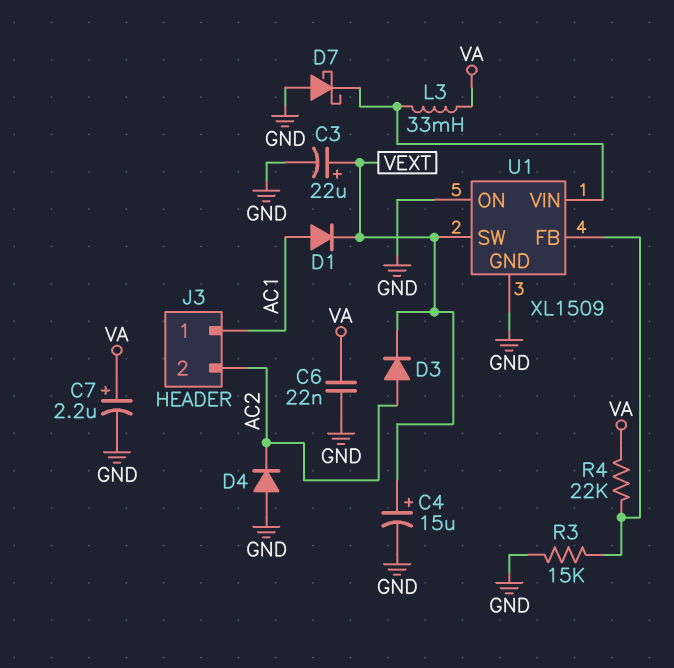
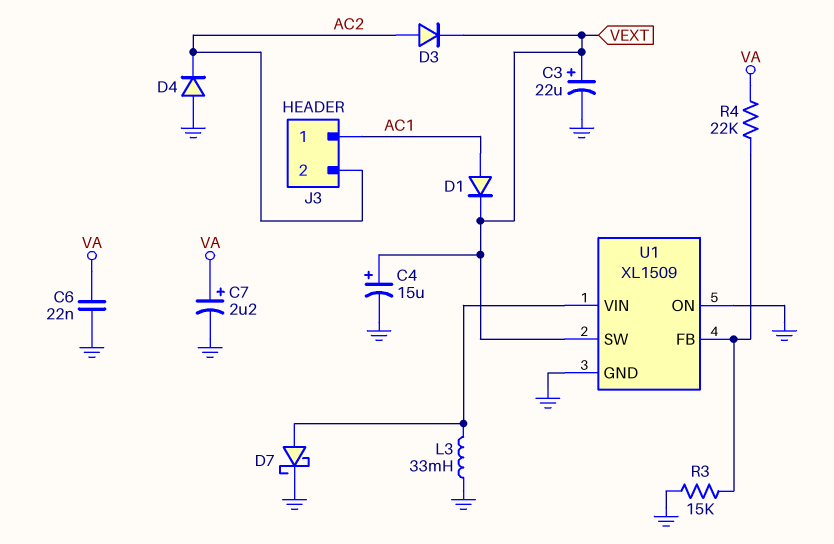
D7: schottky (A GND, K U1/VIN) -> schottky (A U1/VIN, K GND)
L3: 33mH (U1/VIN, VA) -> 33mH (GND, U1/VIN)

